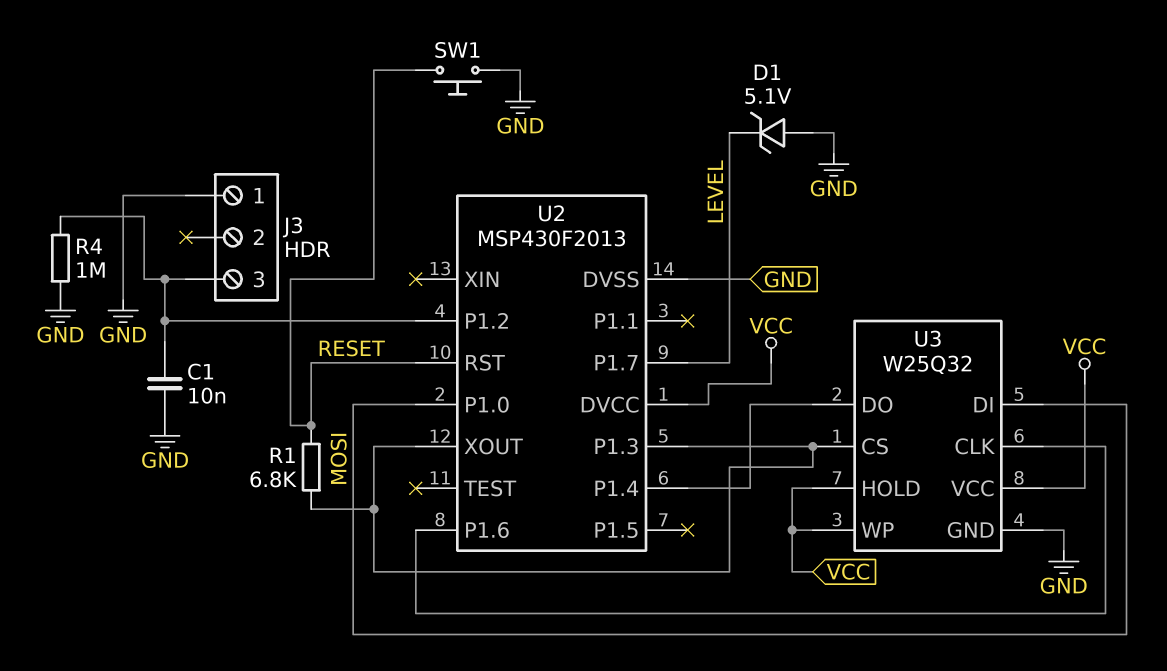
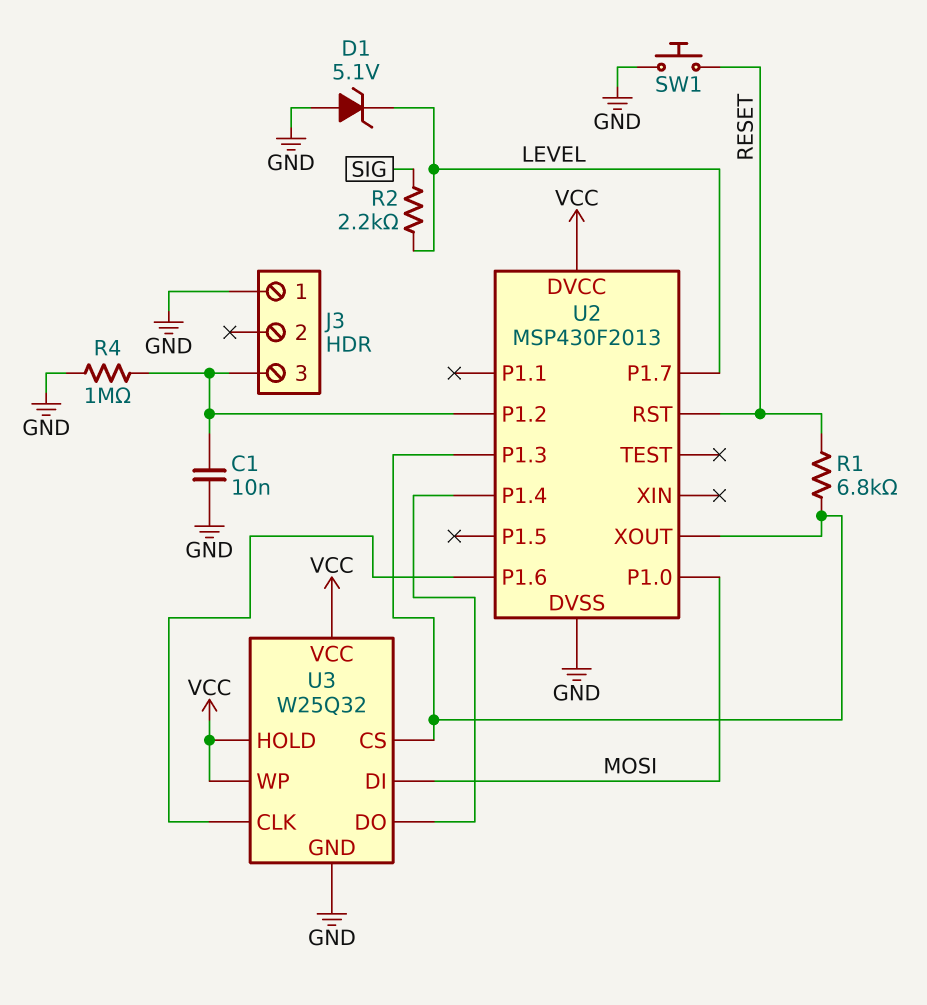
R2: none -> 2.2k (LEVEL, SIG)

